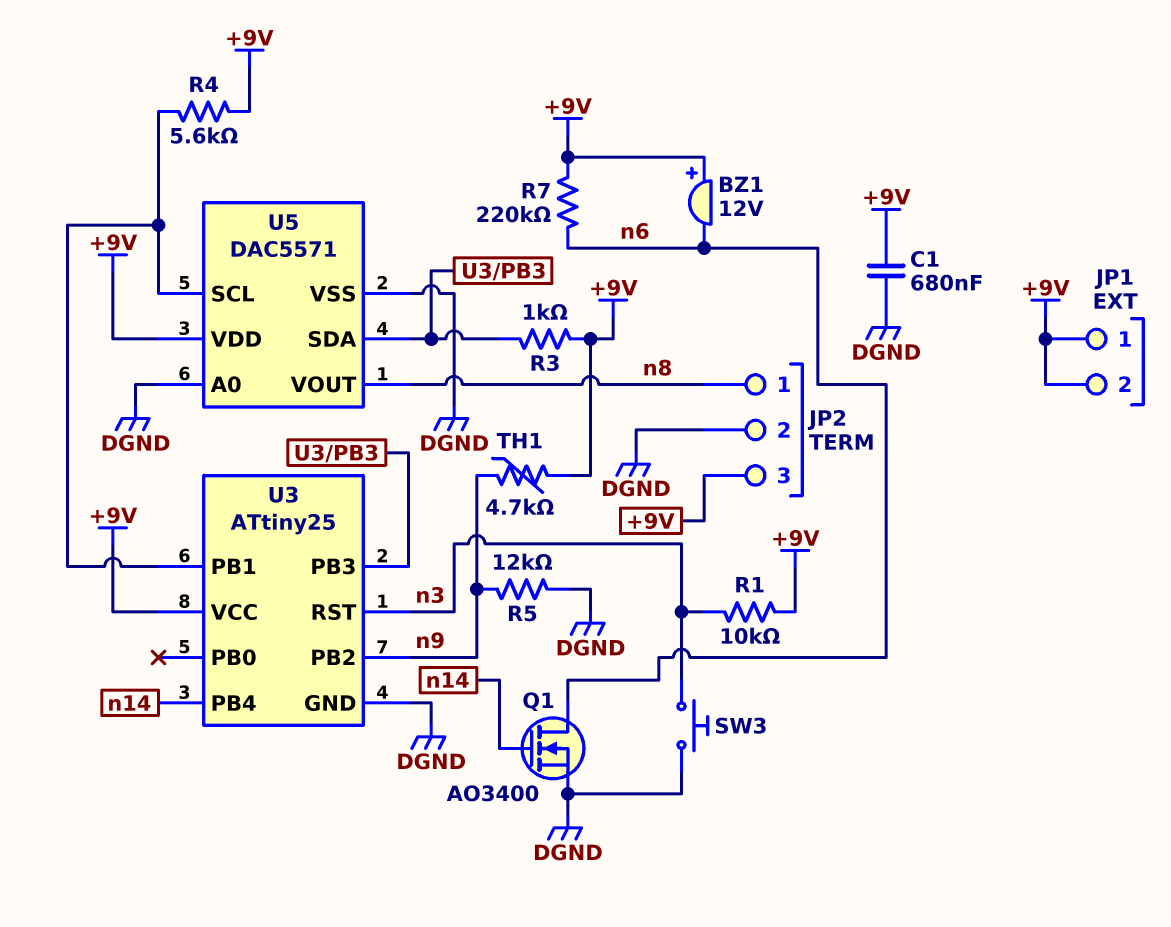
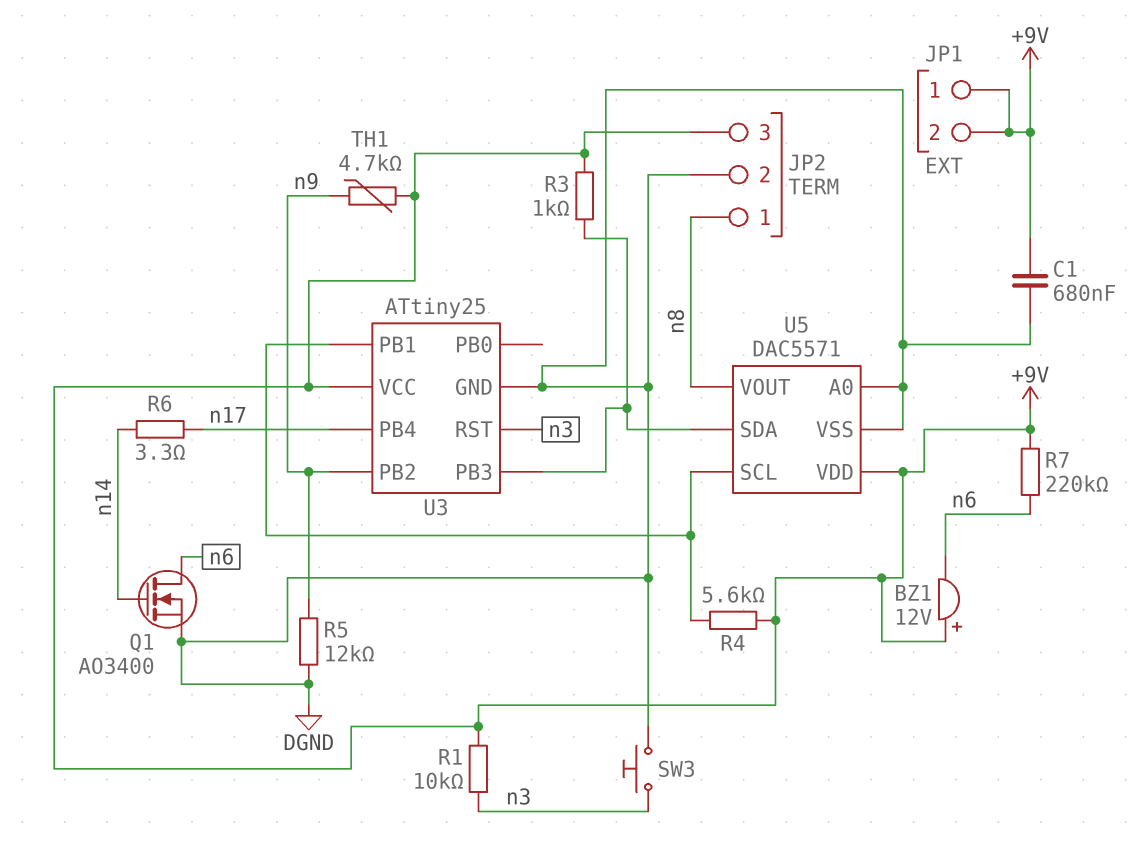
R6: none -> 3.3 (n14, n17)
U3 pin PB4: n14 -> n17

